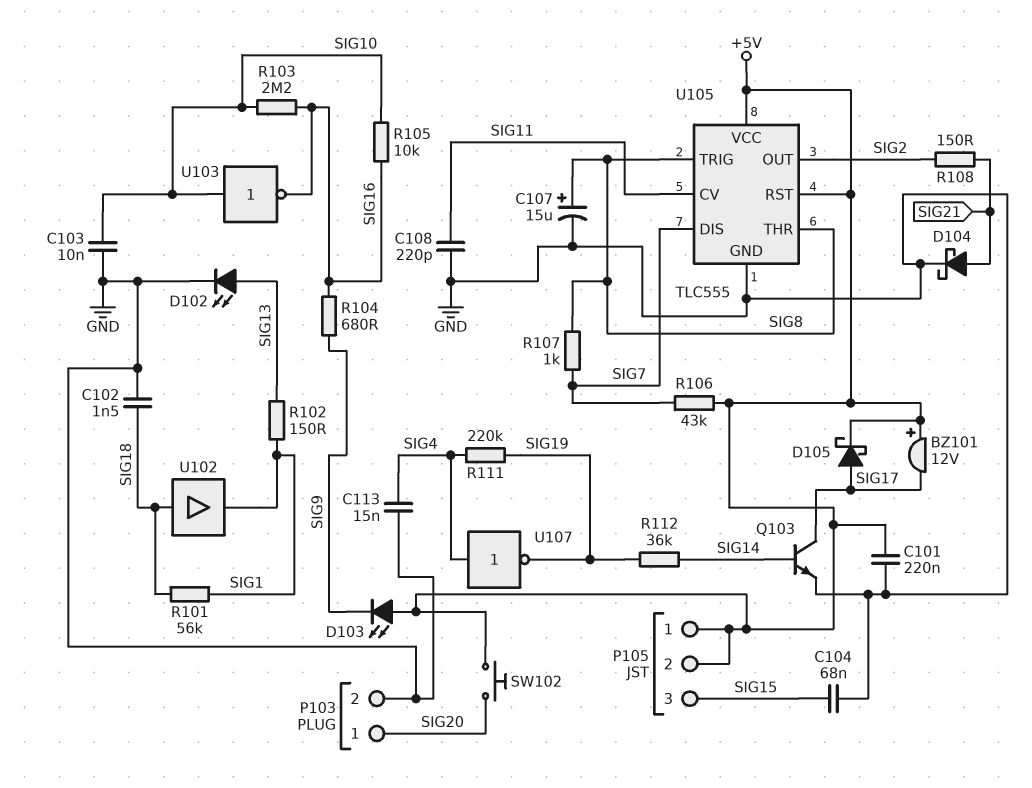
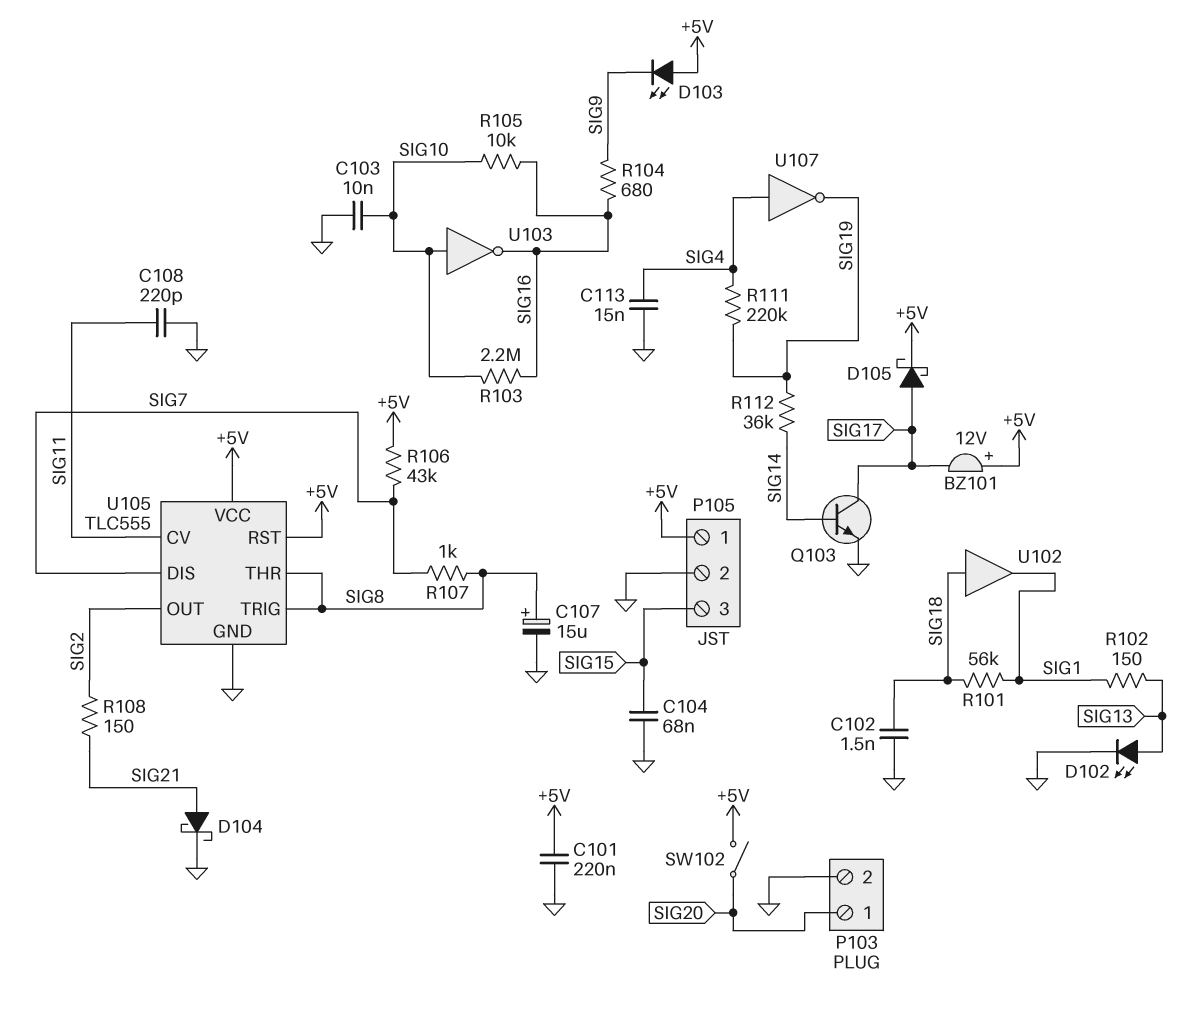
P105 pin 2: +5V -> GND
SW102: button (+5V, SIG20) -> switch (+5V, SIG20)

